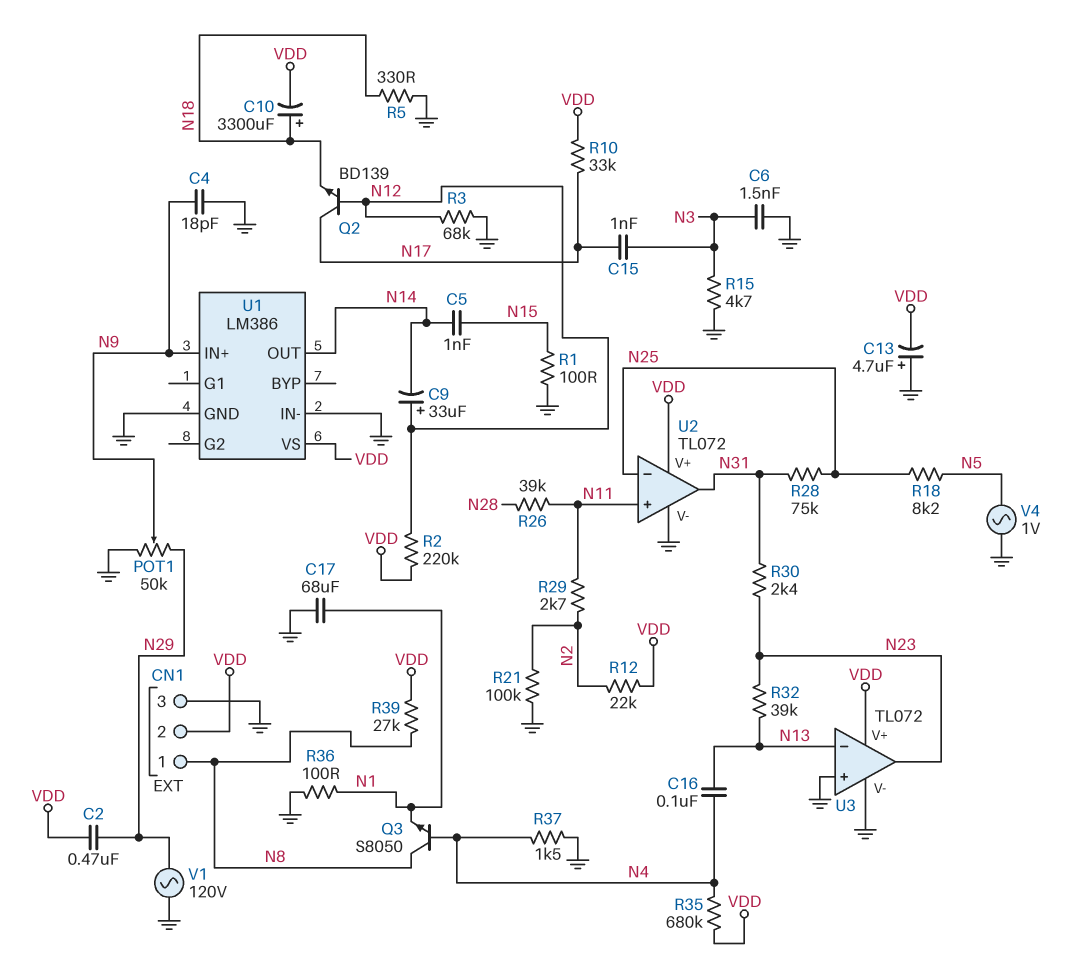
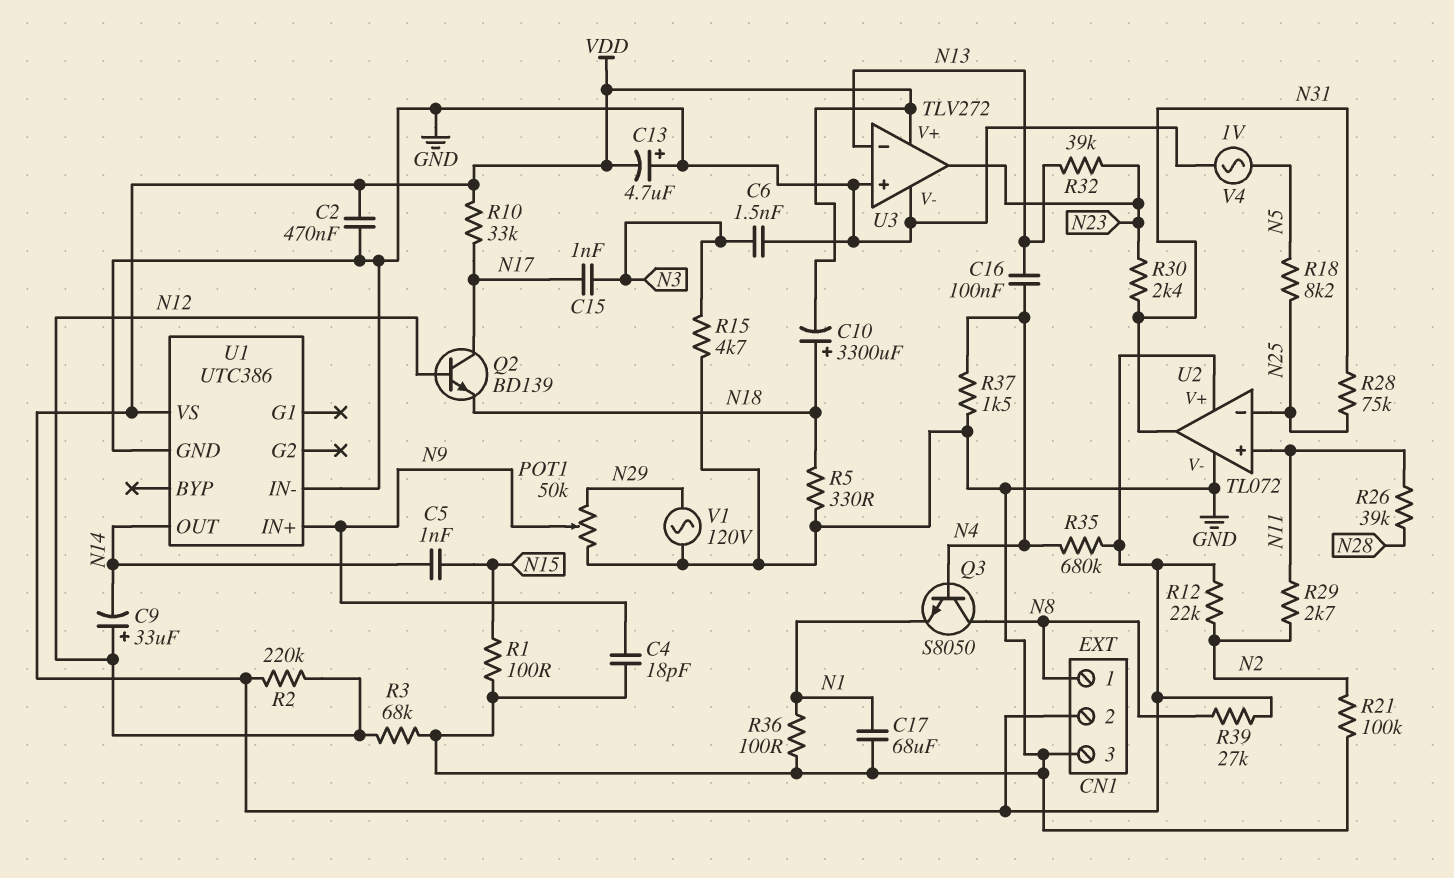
C2: 470nF (N29, VDD) -> 470nF (GND, VDD)
U1: LM386 -> UTC386
U3: TL072 -> TLV272

